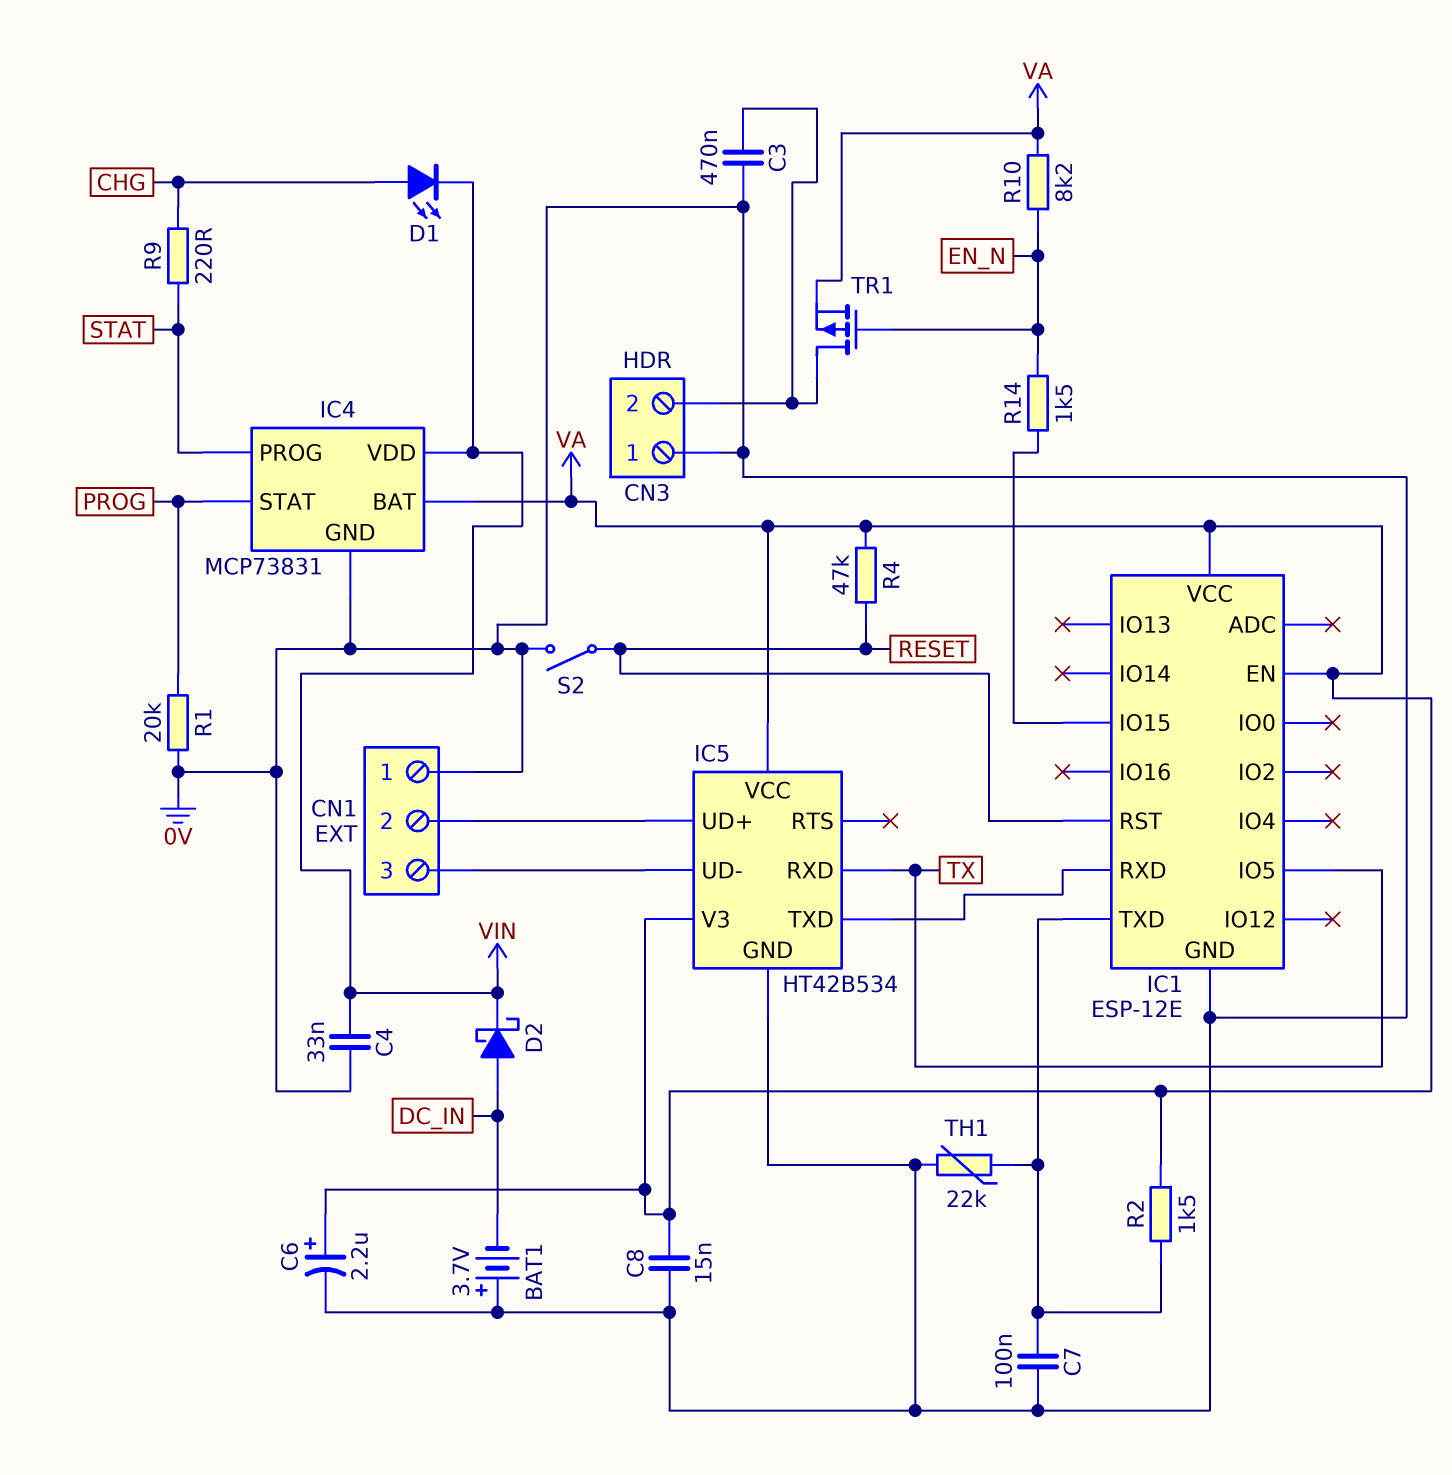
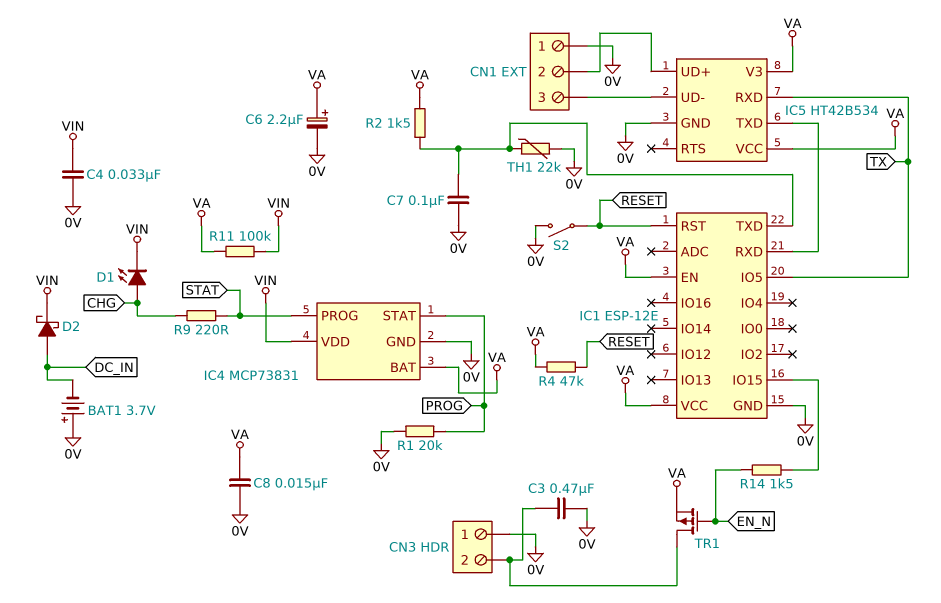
R10: 8.2k (EN_N, VA) -> none
R11: none -> 100k (VA, VIN)

